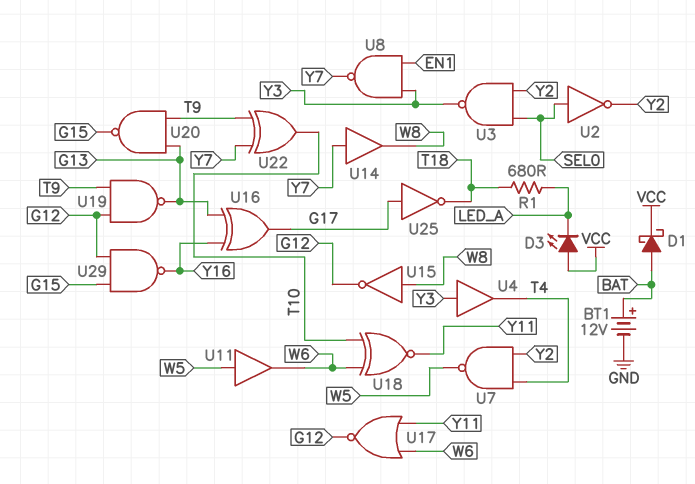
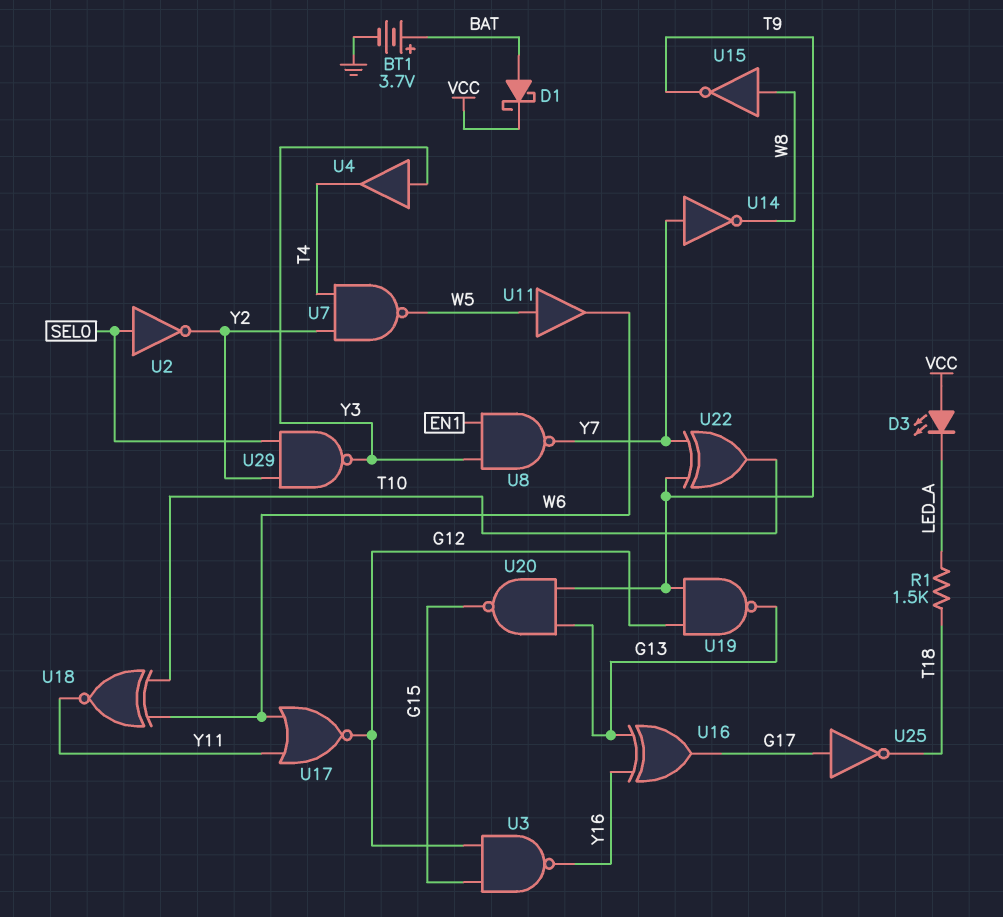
BT1: 12V (plus BAT, minus GND) -> 3.7V (plus BAT, minus GND)
R1: 680 (LED_A, T18) -> 1.5k (LED_A, T18)
U3: NAND (in SEL0, in Y2, out Y3) -> NAND (in G12, in G15, out Y16)
U14: buffer (in Y7, out W8) -> NOT (in Y7, out W8)
U15: NOT (in W8, out G12) -> NOT (in W8, out T9)
U29: NAND (in G12, in G15, out Y16) -> NAND (in SEL0, in Y2, out Y3)

